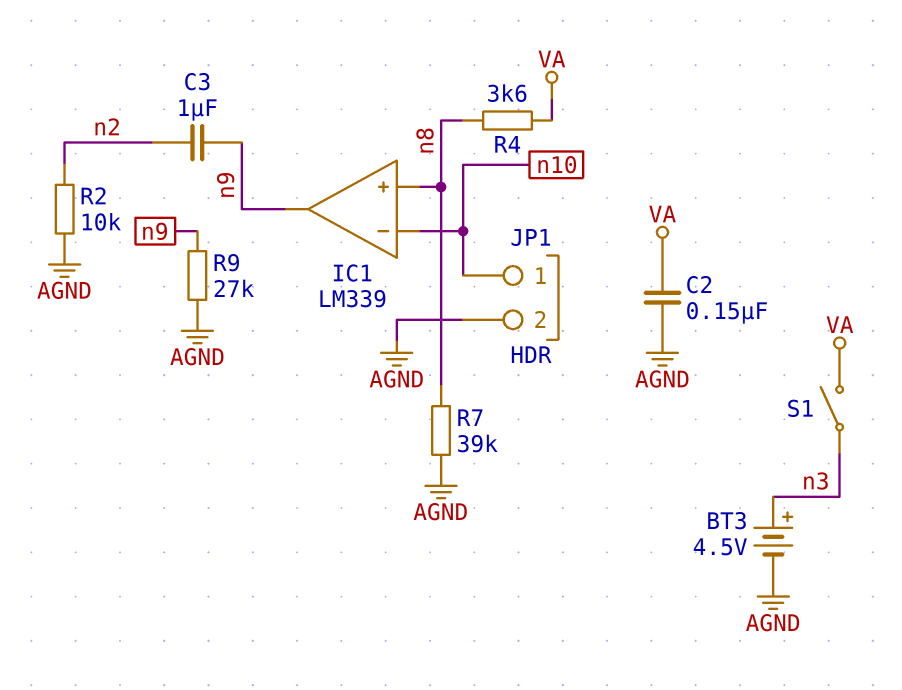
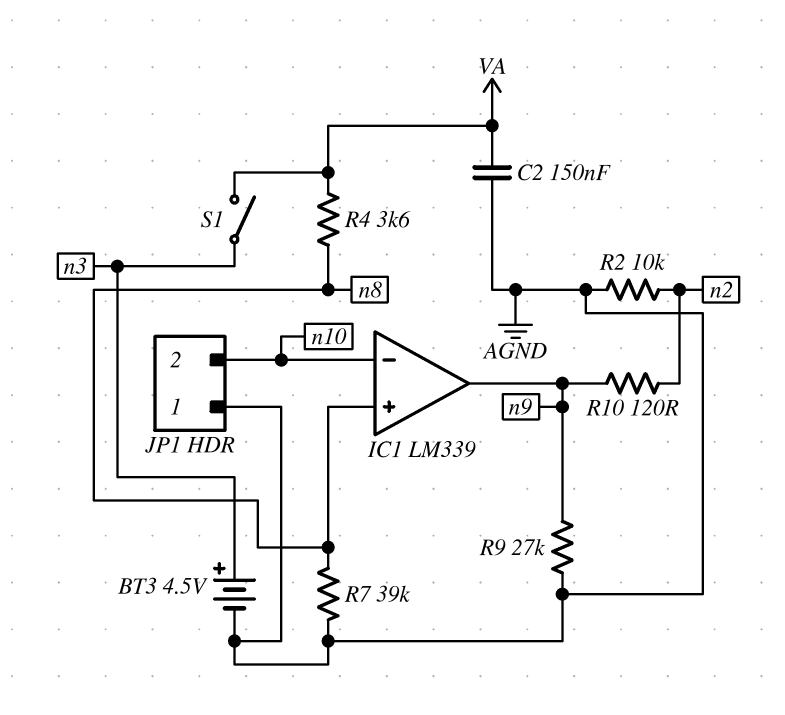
C3: 1uF (n2, n9) -> none
JP1 pin 1: n10 -> AGND
JP1 pin 2: AGND -> n10
R10: none -> 120 (n2, n9)

